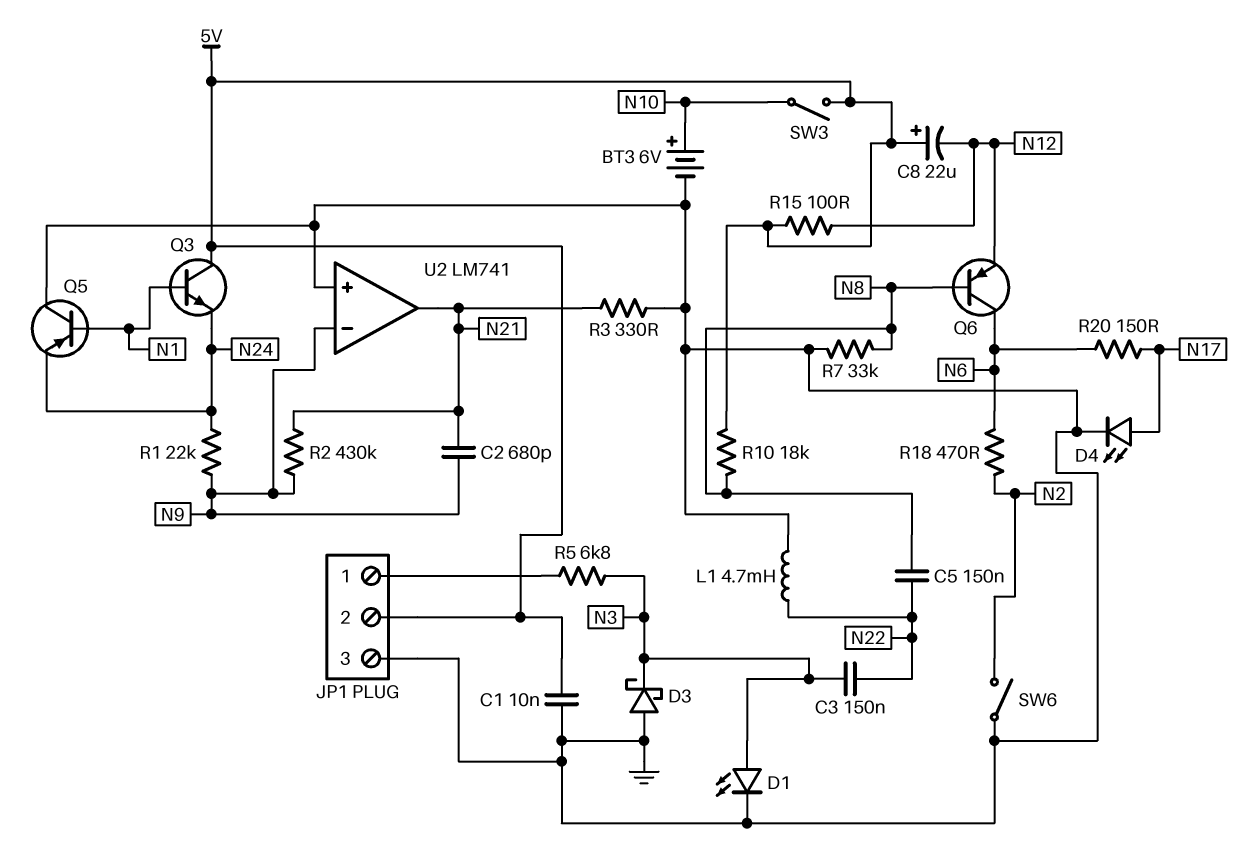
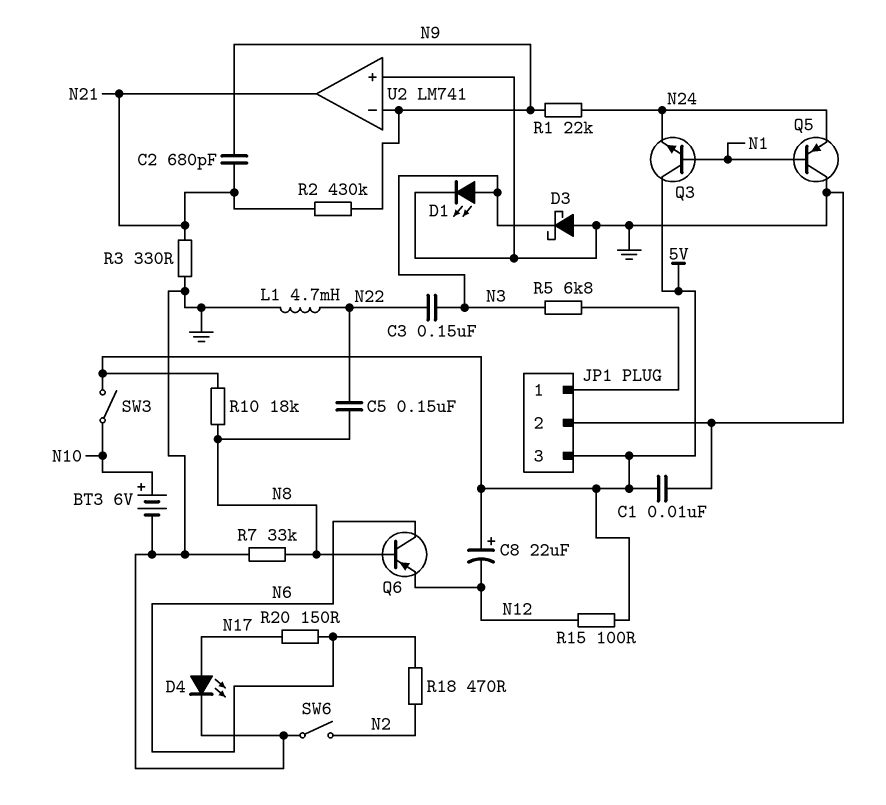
JP1 pin 2: 5V -> GND
JP1 pin 3: GND -> 5V

